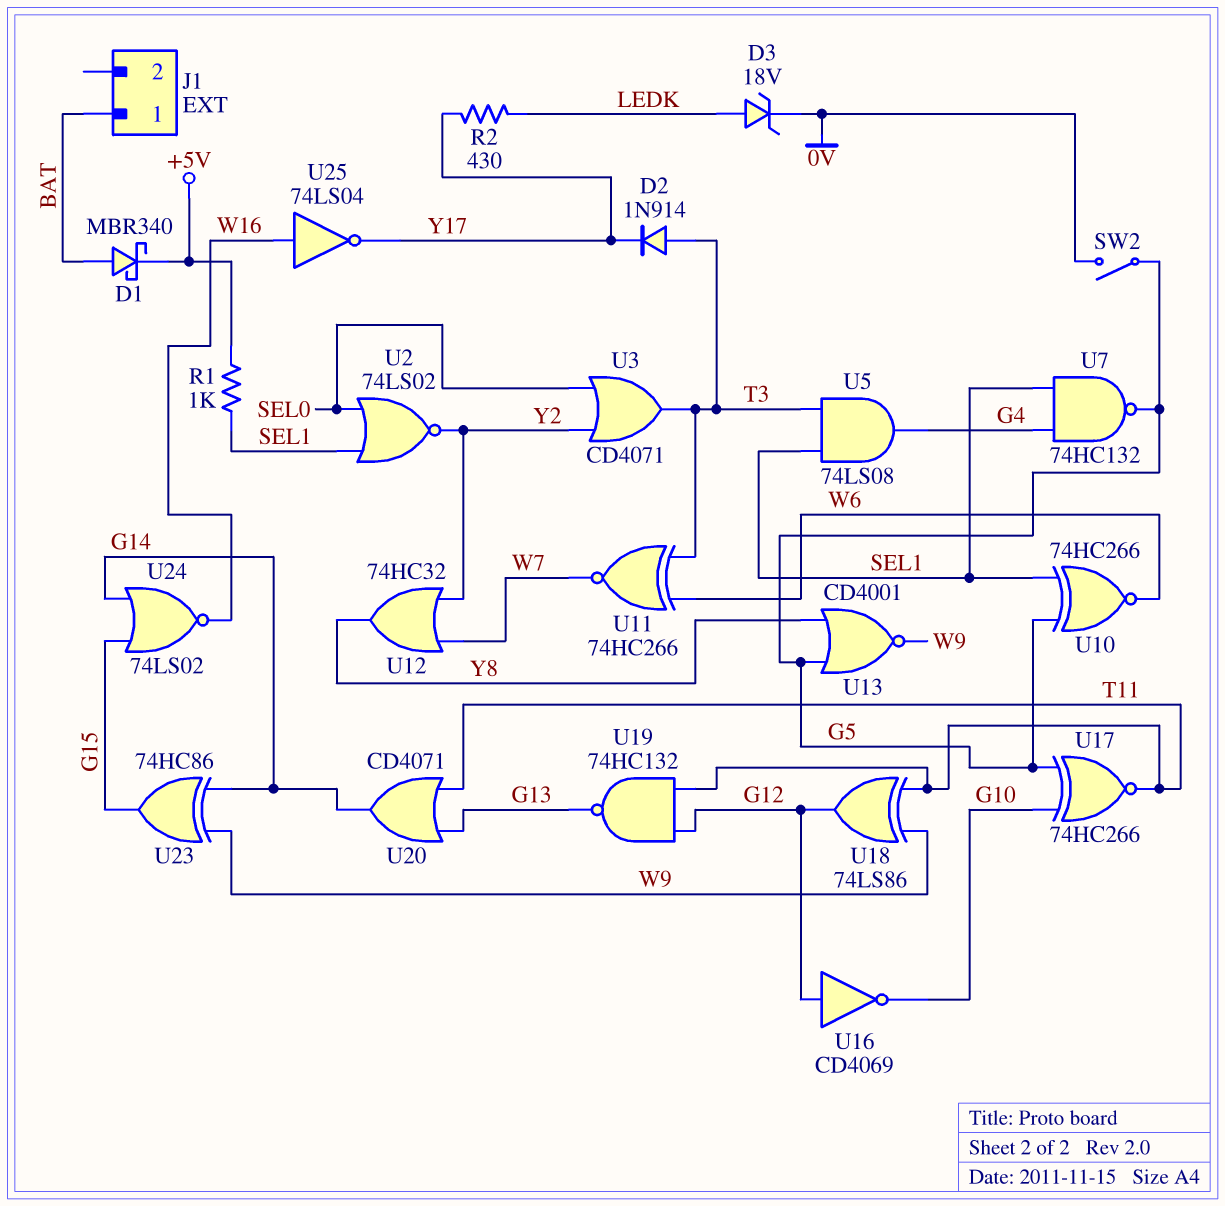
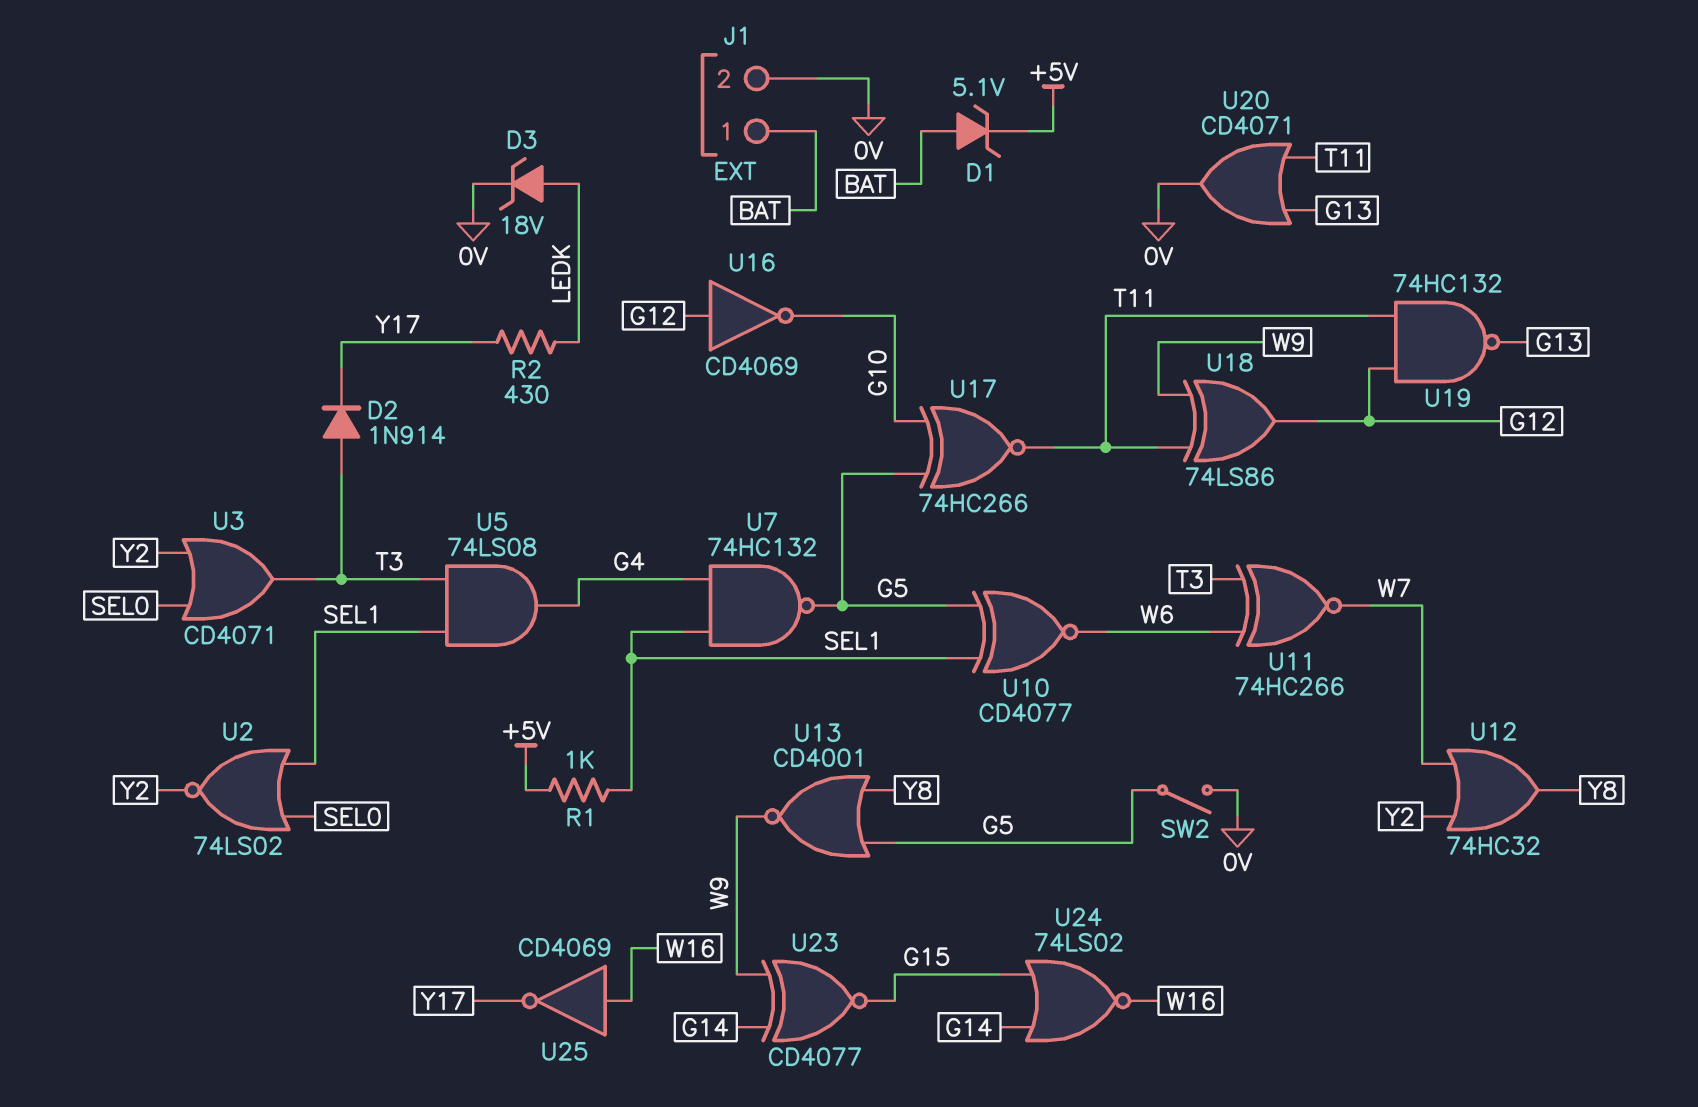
D1: schottky MBR340 (A BAT, K +5V) -> zener 5.1V (A BAT, K +5V)
J1 pin 2: none -> 0V
U10: XNOR 74HC266 (in G5, in SEL1, out W6) -> XNOR CD4077 (in G5, in SEL1, out W6)
U20: OR CD4071 (in G13, in T11, out G14) -> OR CD4071 (in G13, in T11, out 0V)
U23: XOR 74HC86 (in G14, in W9, out G15) -> XNOR CD4077 (in G14, in W9, out G15)
U25: NOT 74LS04 (in W16, out Y17) -> NOT CD4069 (in W16, out Y17)

